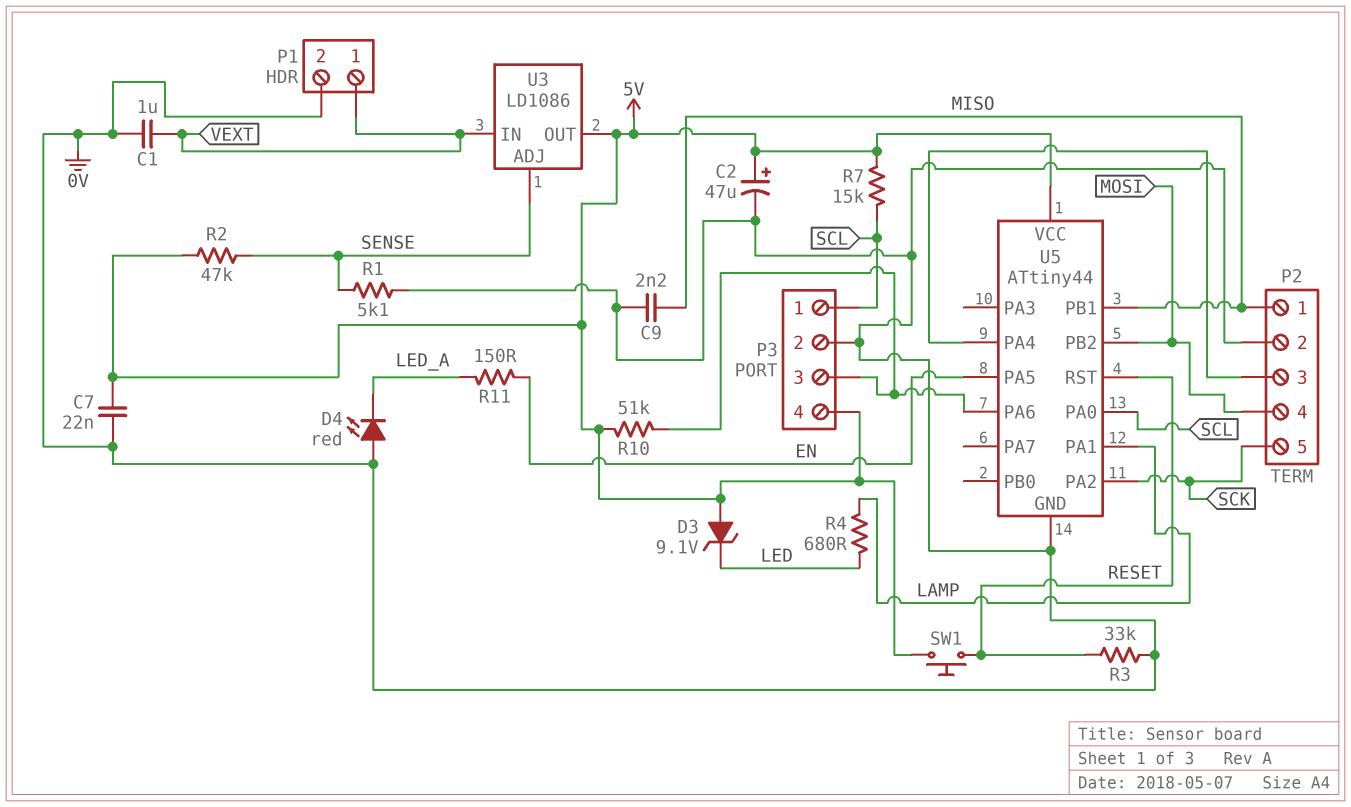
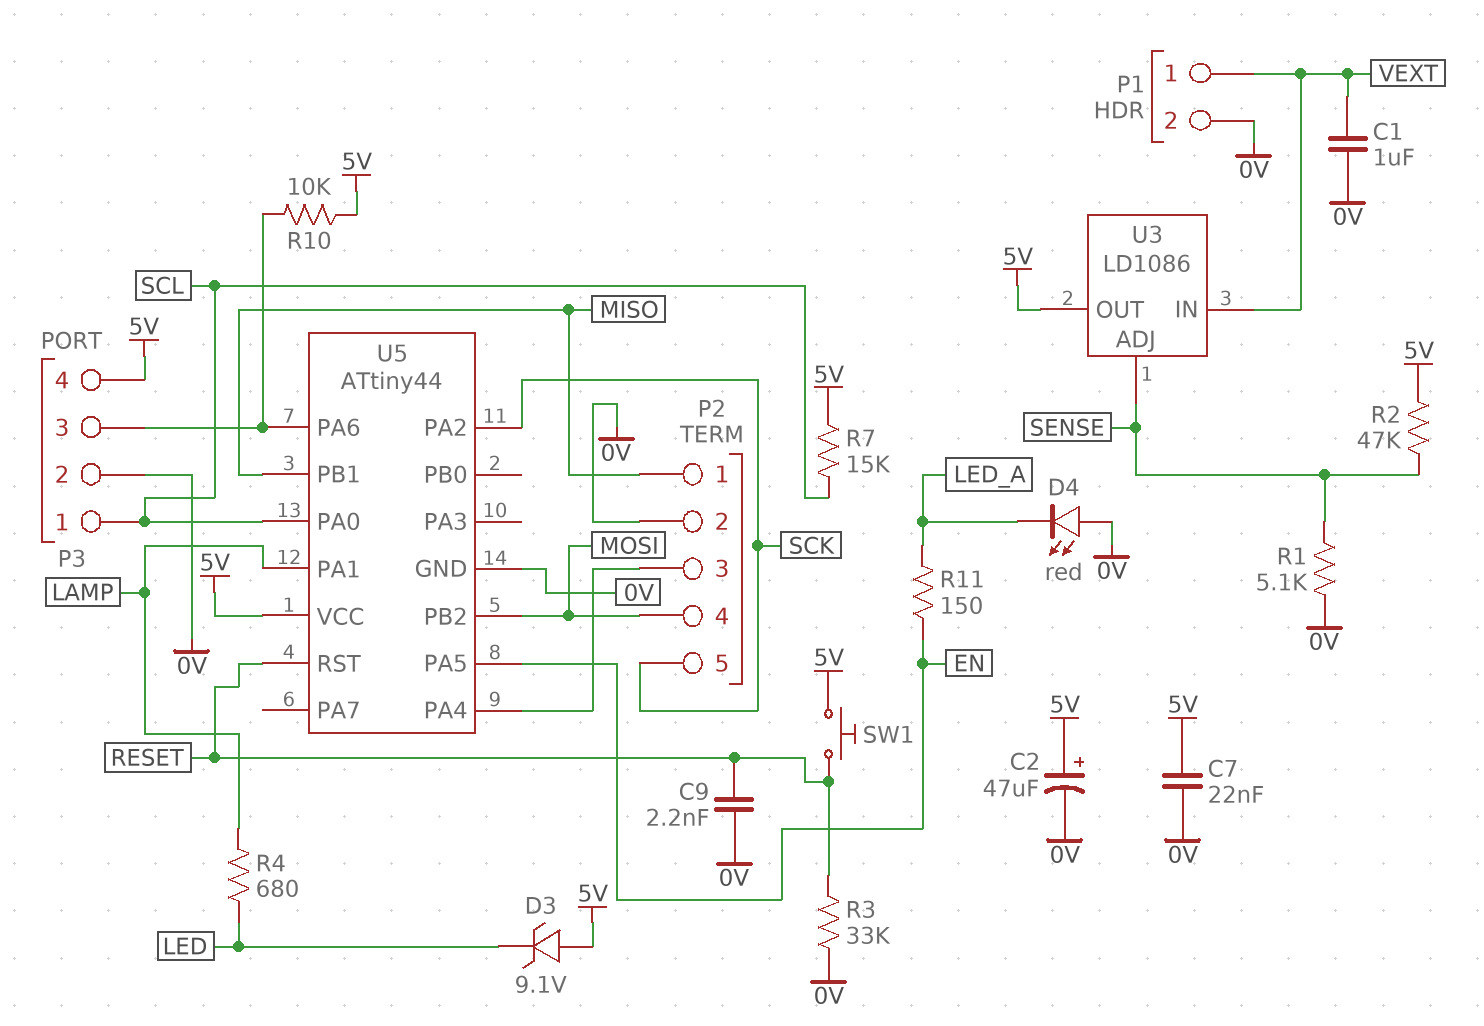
C9: 2.2nF (0V, MISO) -> 2.2nF (0V, RESET)
R10: 51k (5V, P3/3) -> 10k (5V, P3/3)

